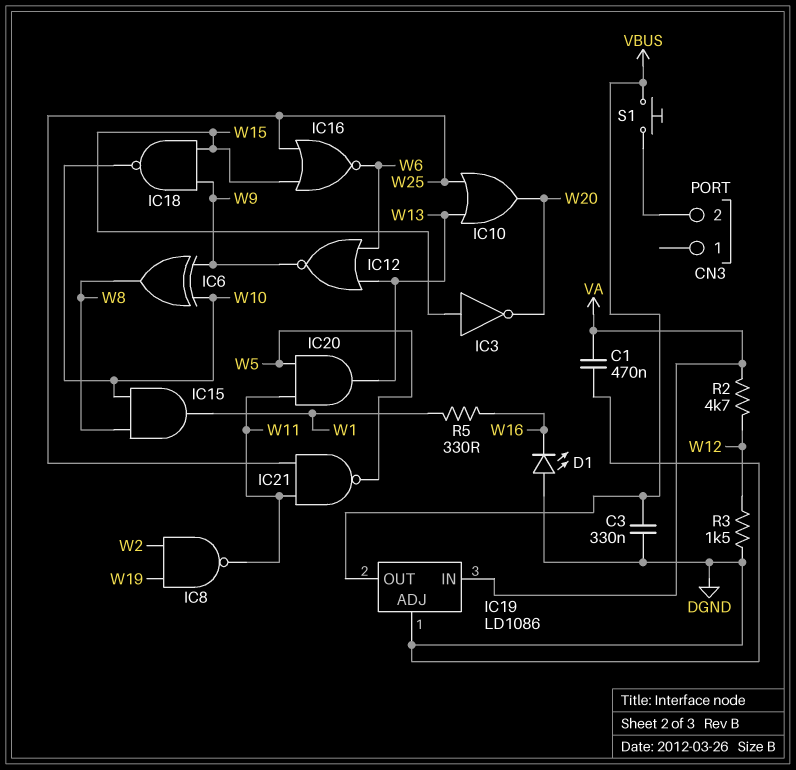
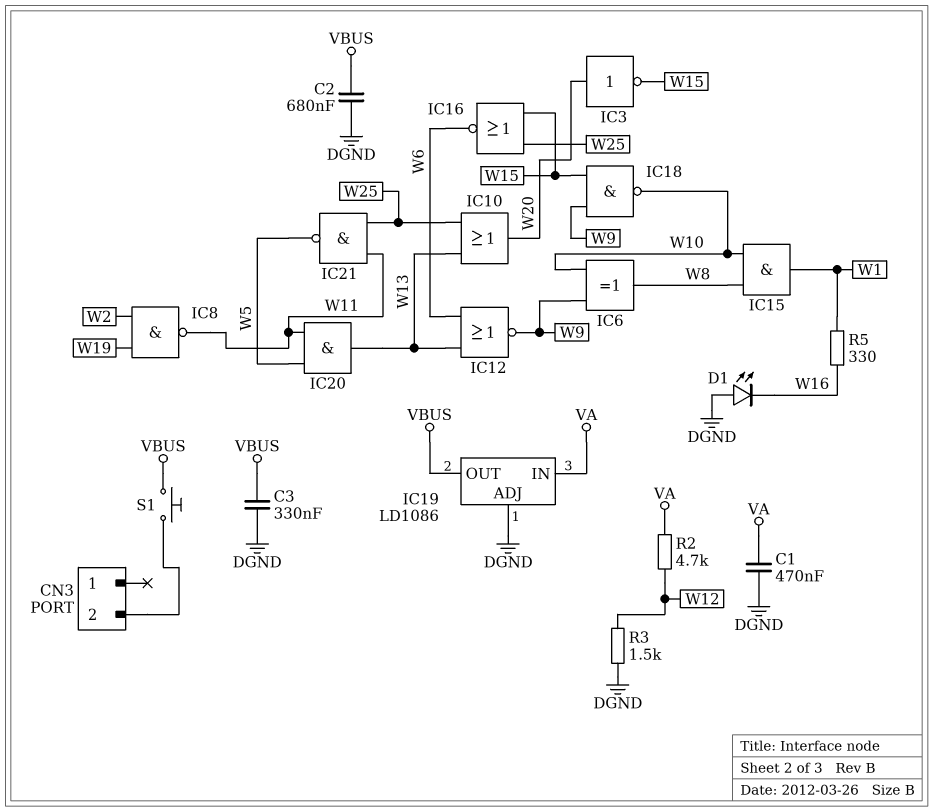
C2: none -> 680nF (DGND, VBUS)
IC3: NOT (in W15, out W20) -> NOT (in W20, out W15)

